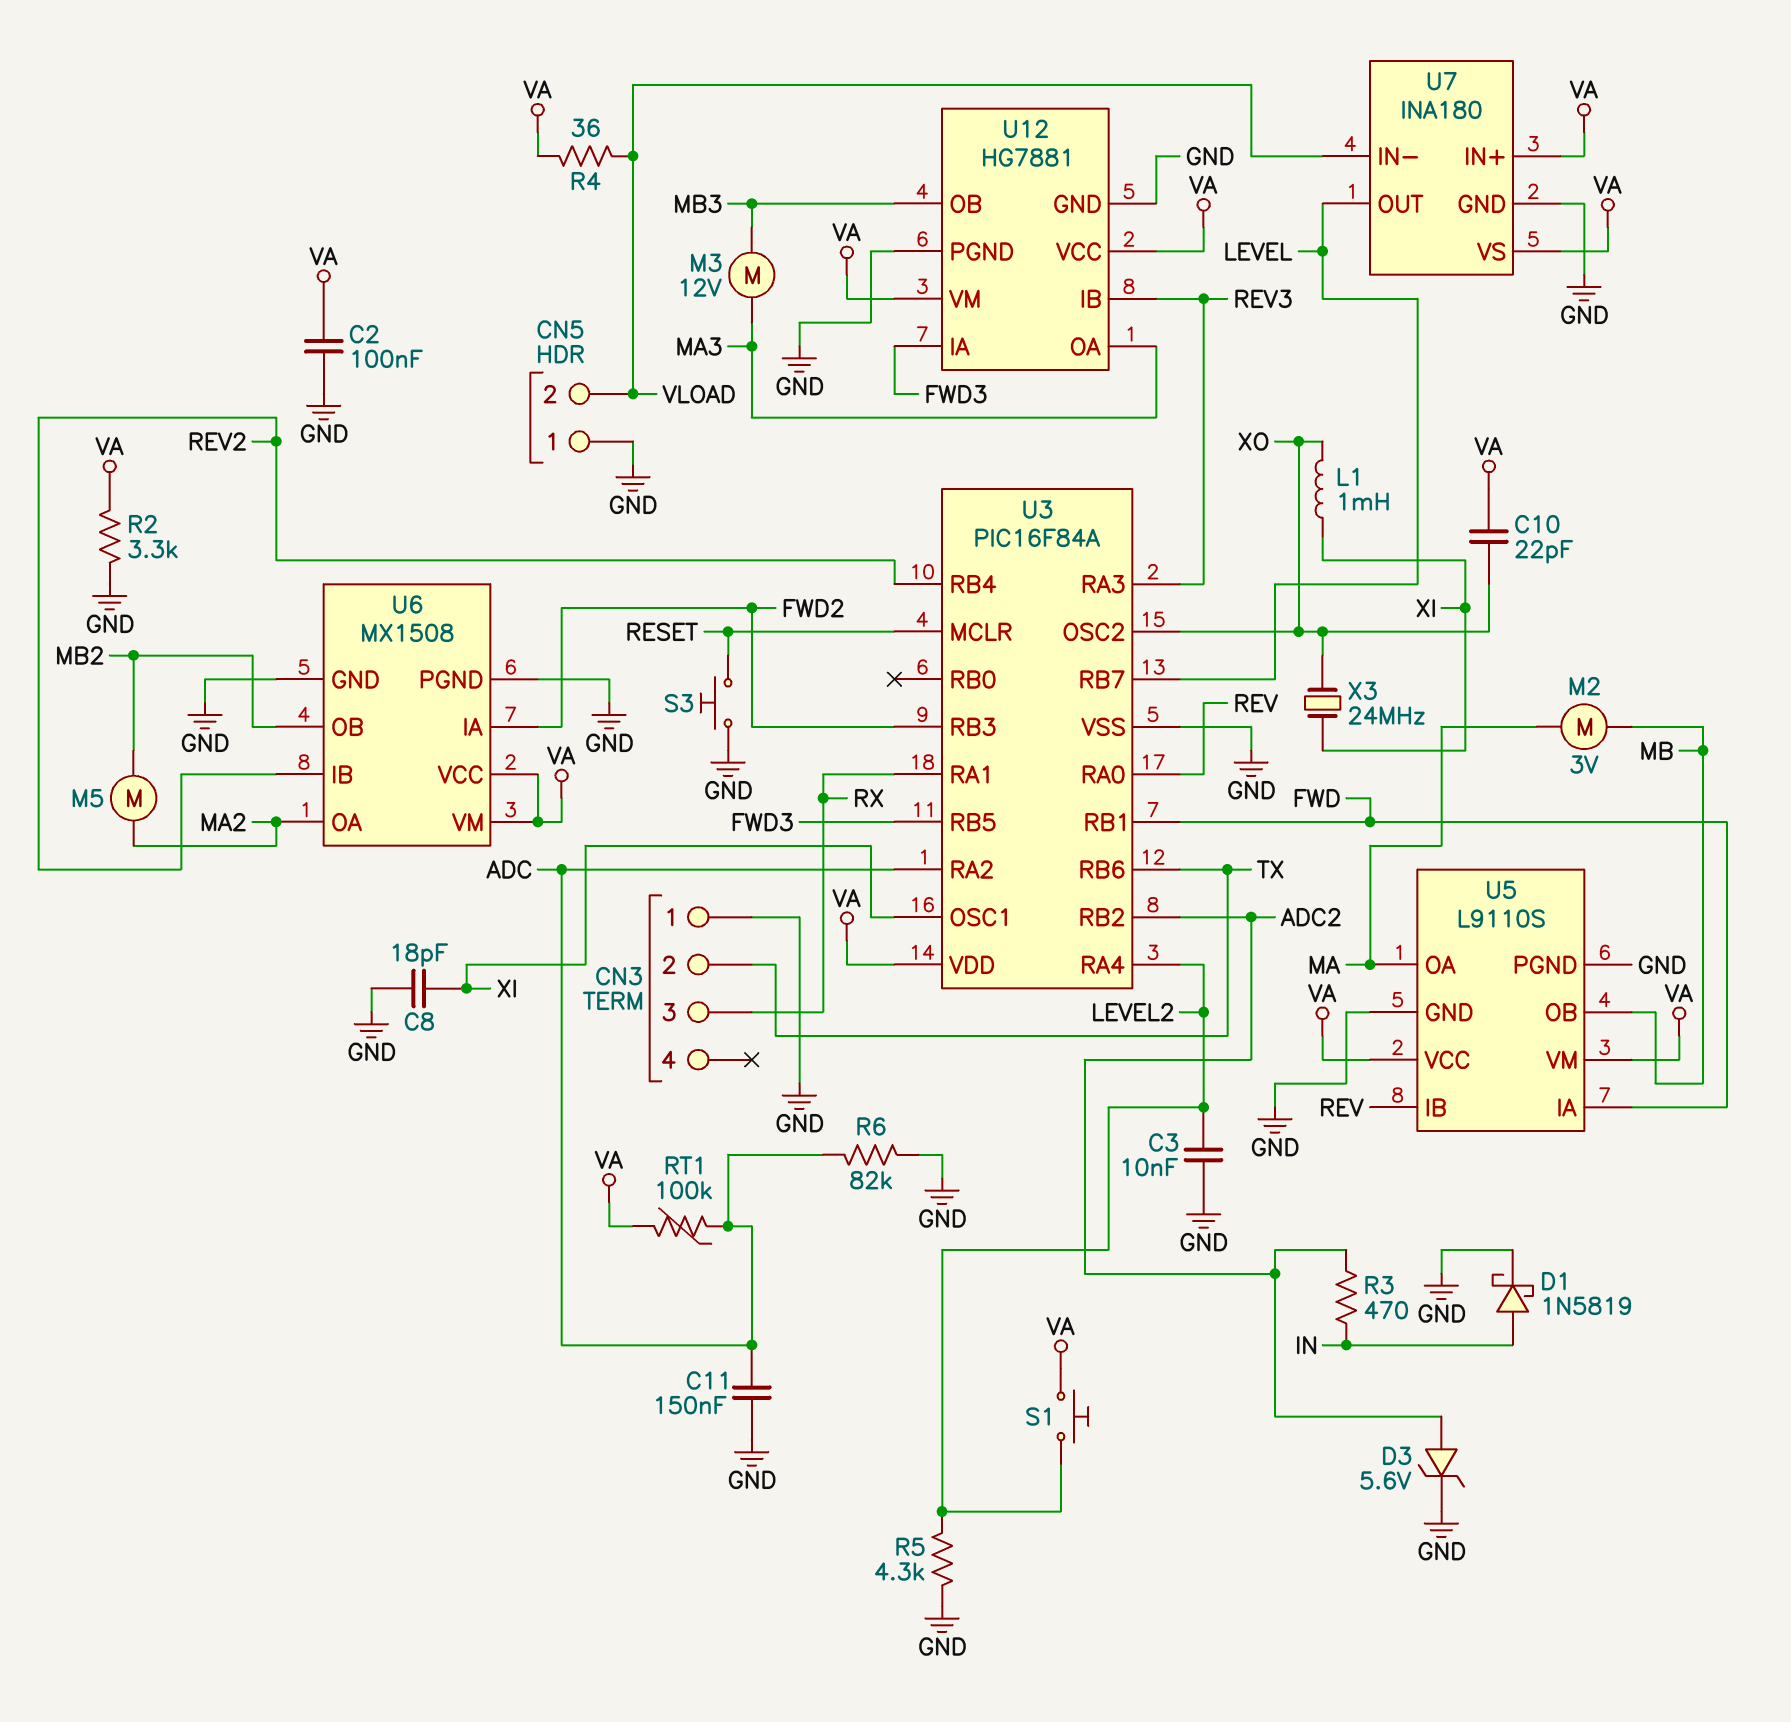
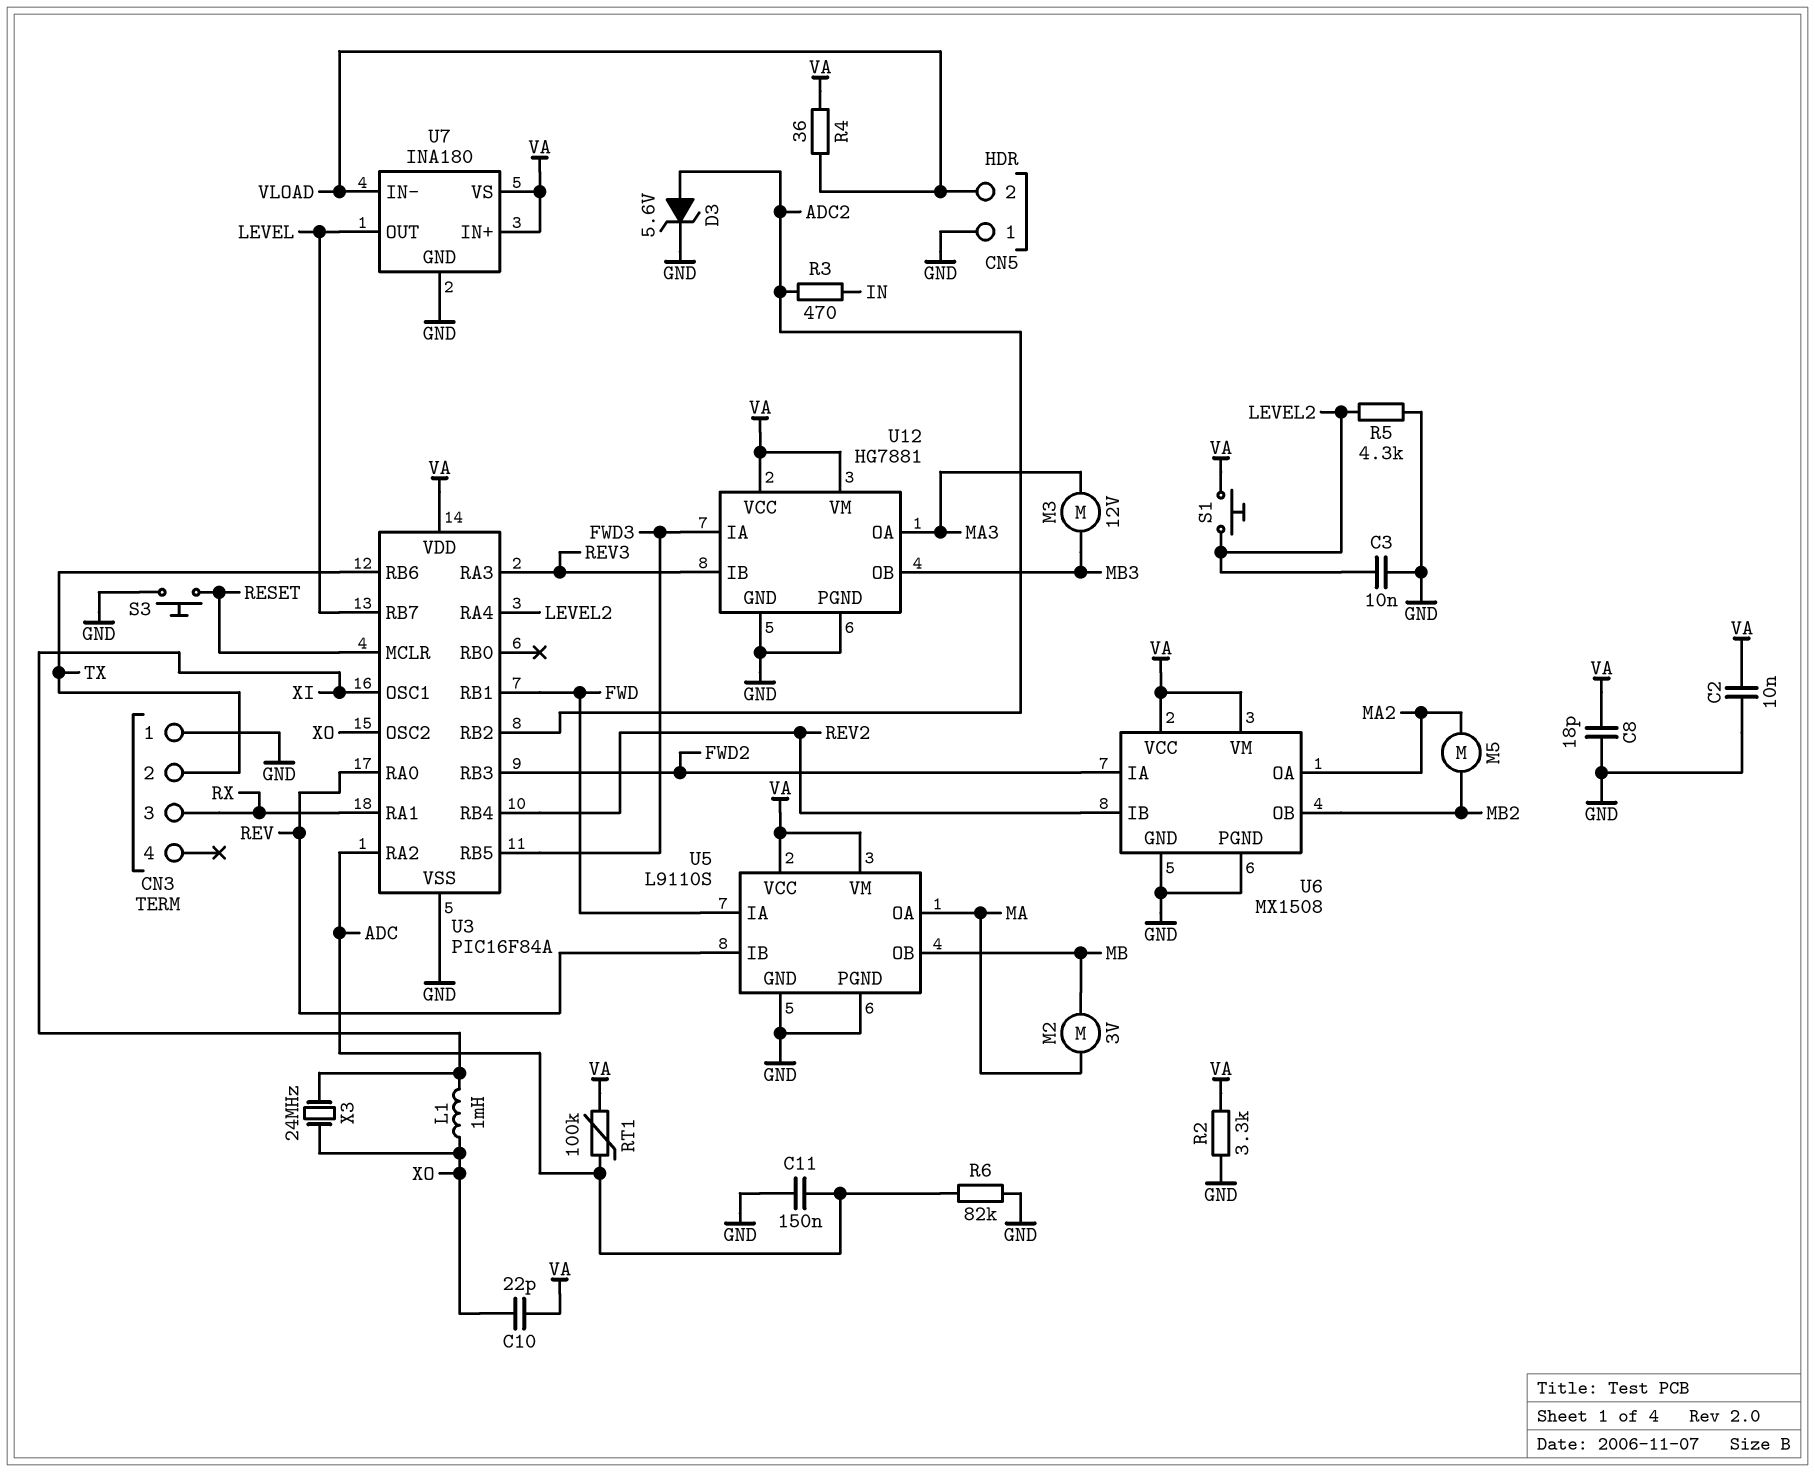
C2: 100nF (GND, VA) -> 10nF (GND, VA)
C8: 18pF (GND, XI) -> 18pF (GND, VA)
D1: schottky 1N5819 (A IN, K GND) -> none

